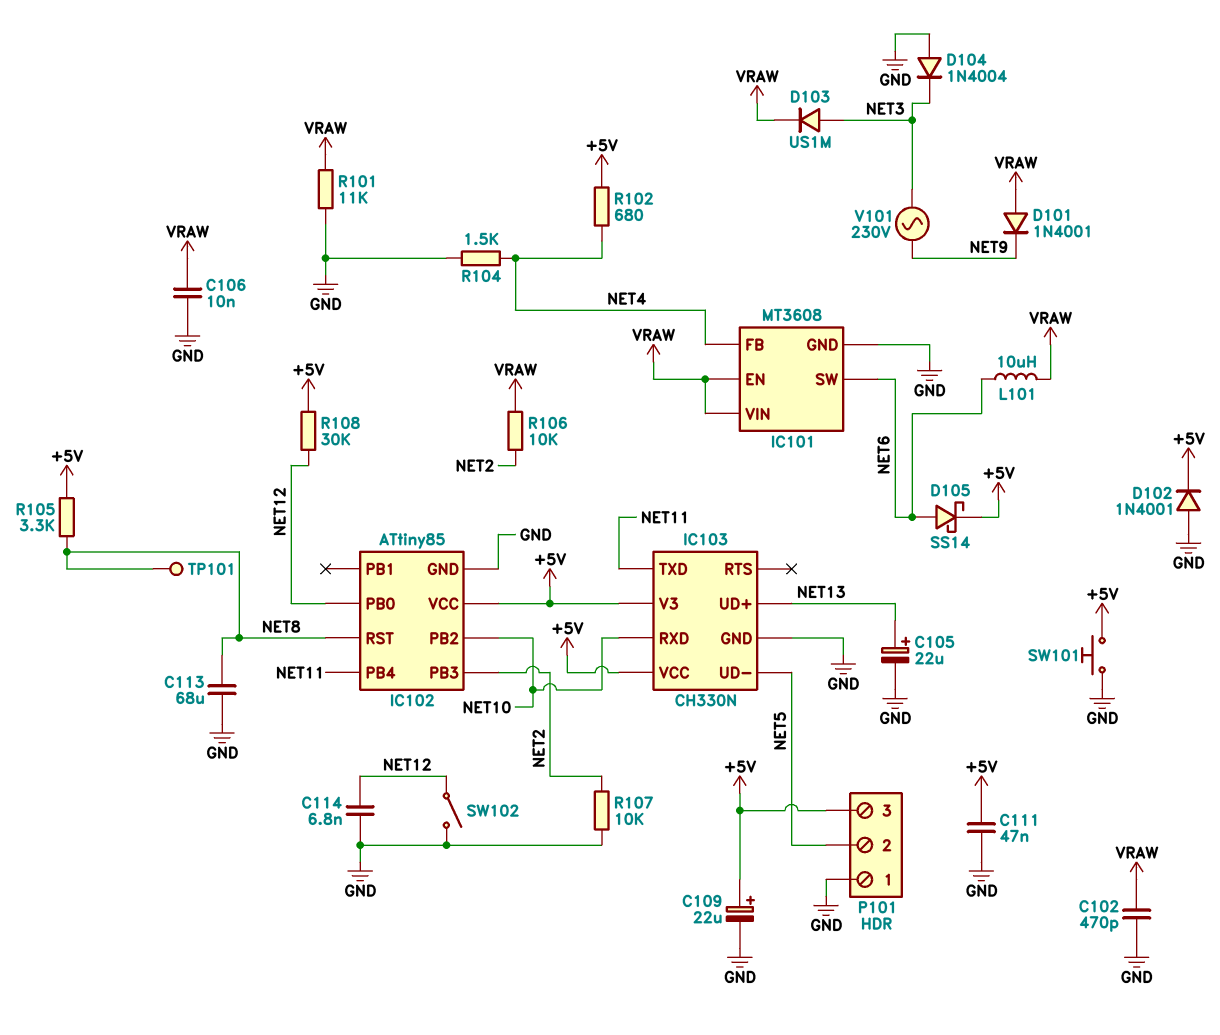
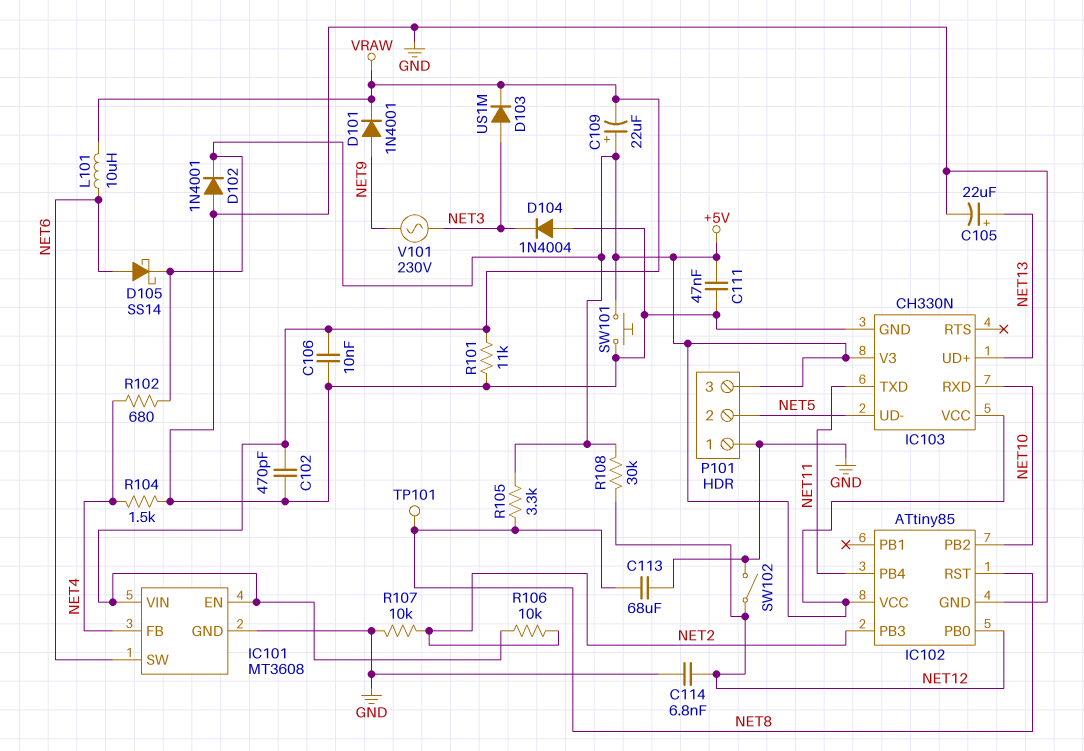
C109: 22uF (plus +5V, minus GND) -> 22uF (plus +5V, minus VRAW)
D101: diode 1N4001 (A VRAW, K NET9) -> diode 1N4001 (A NET9, K VRAW)

